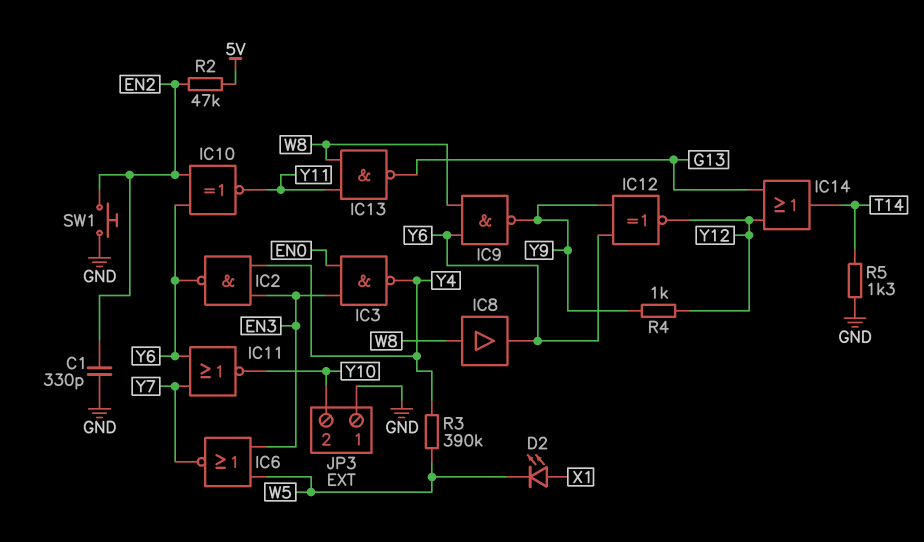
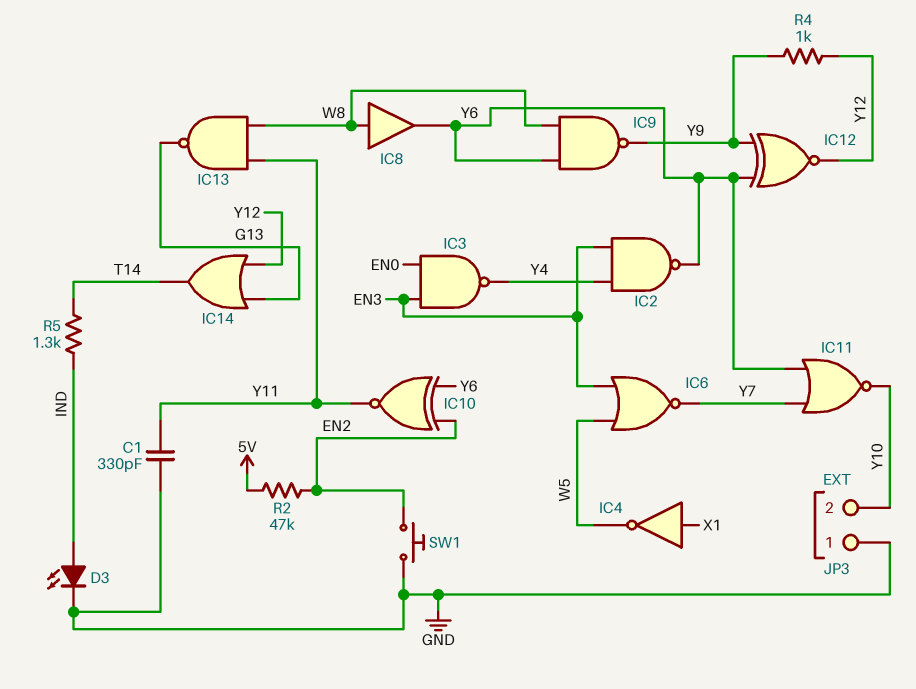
C1: 330pF (EN2, GND) -> 330pF (GND, Y11)
D2: LED (A X1, K W5) -> none
D3: none -> LED (A IND, K GND)
IC4: none -> NOT (in X1, out W5)
R3: 390k (W5, Y4) -> none
R5: 1.3k (GND, T14) -> 1.3k (IND, T14)

